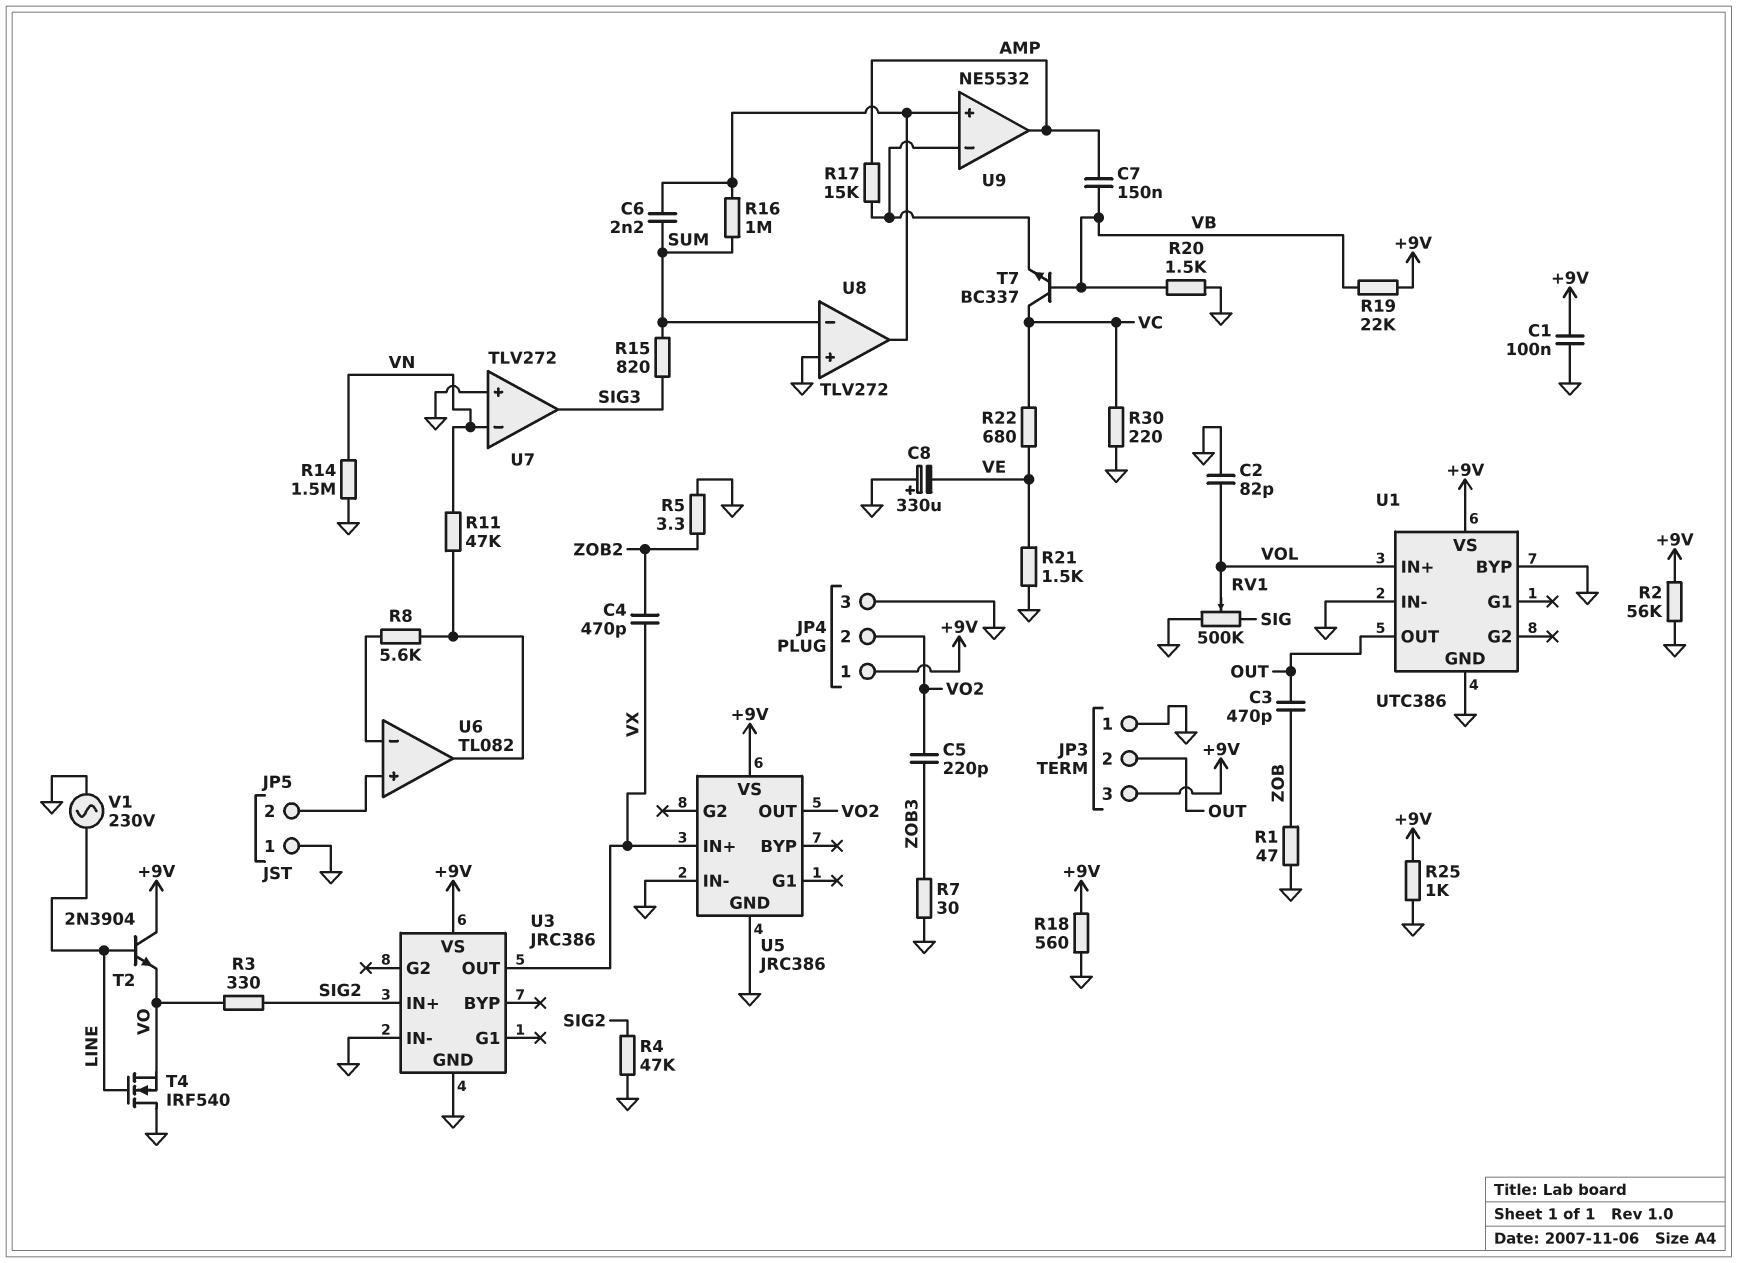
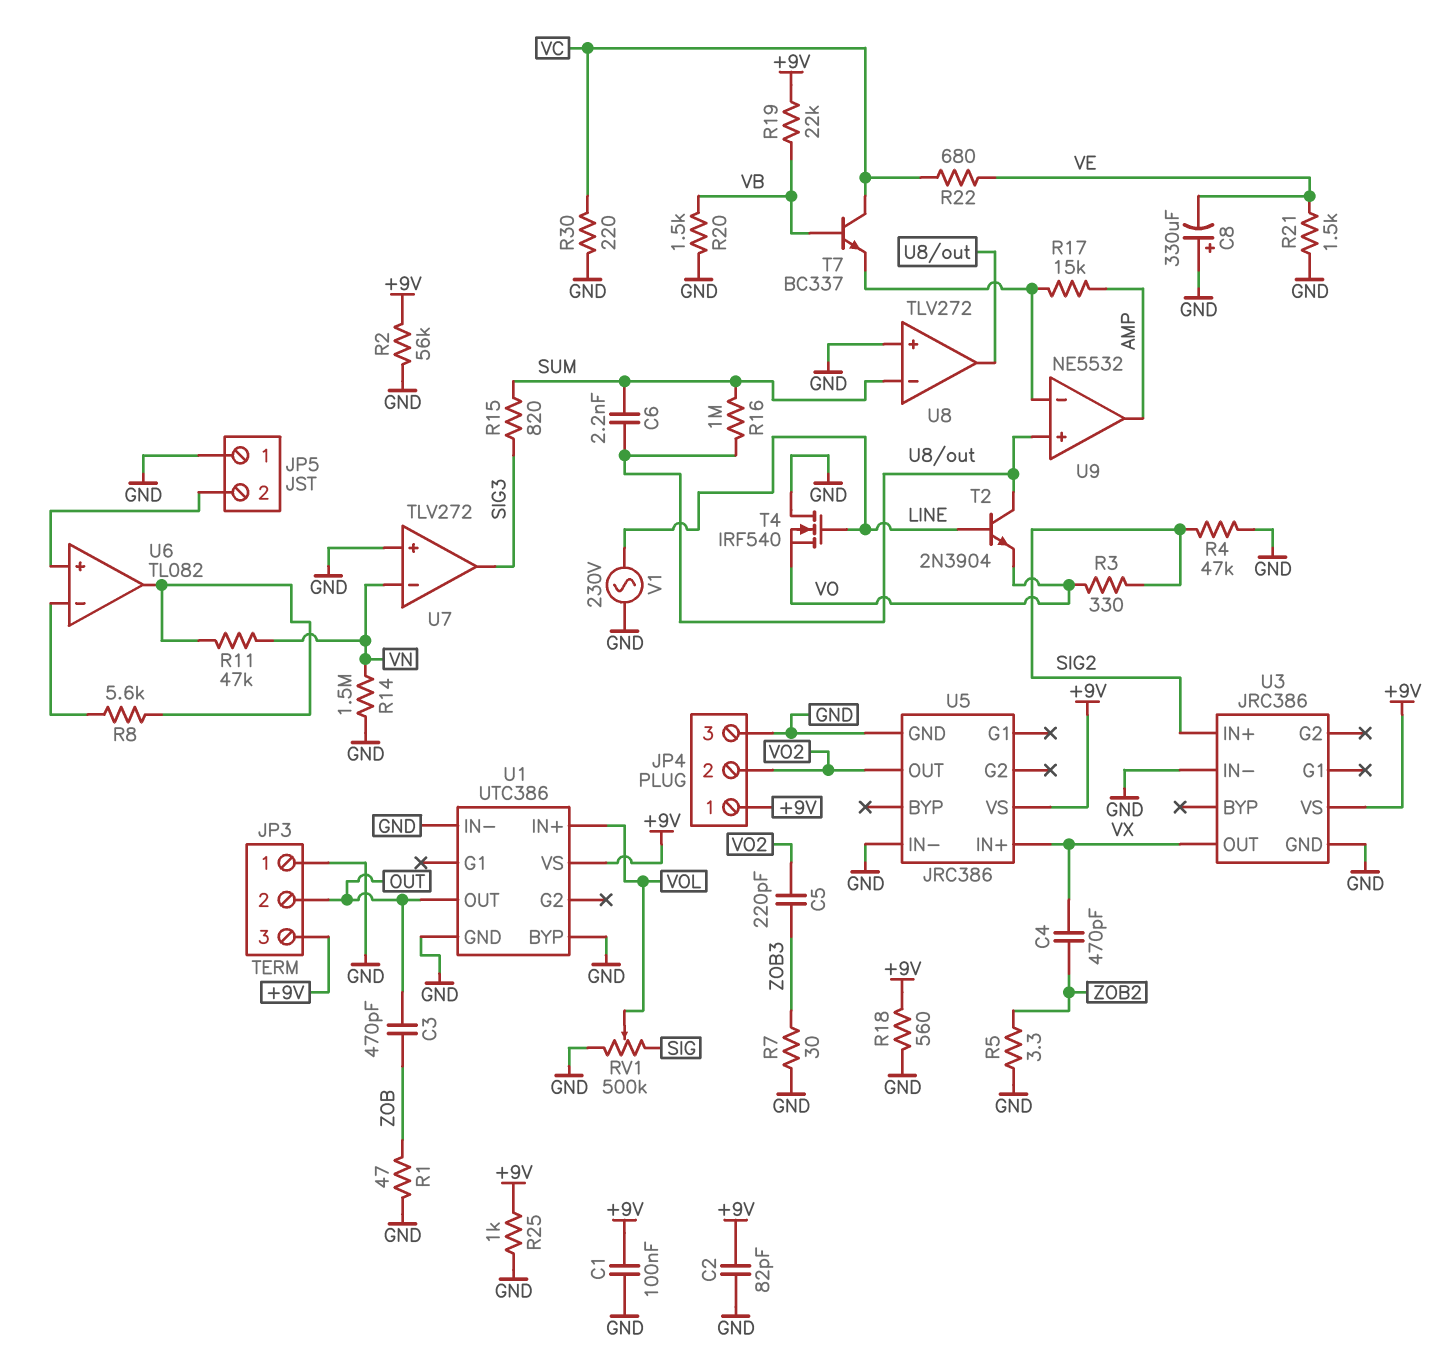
C2: 82pF (GND, VOL) -> 82pF (+9V, GND)
C7: 150nF (AMP, VB) -> none
T2: NPN 2N3904 (B LINE, C +9V, E VO) -> NPN 2N3904 (B LINE, C U8/out, E VO)

